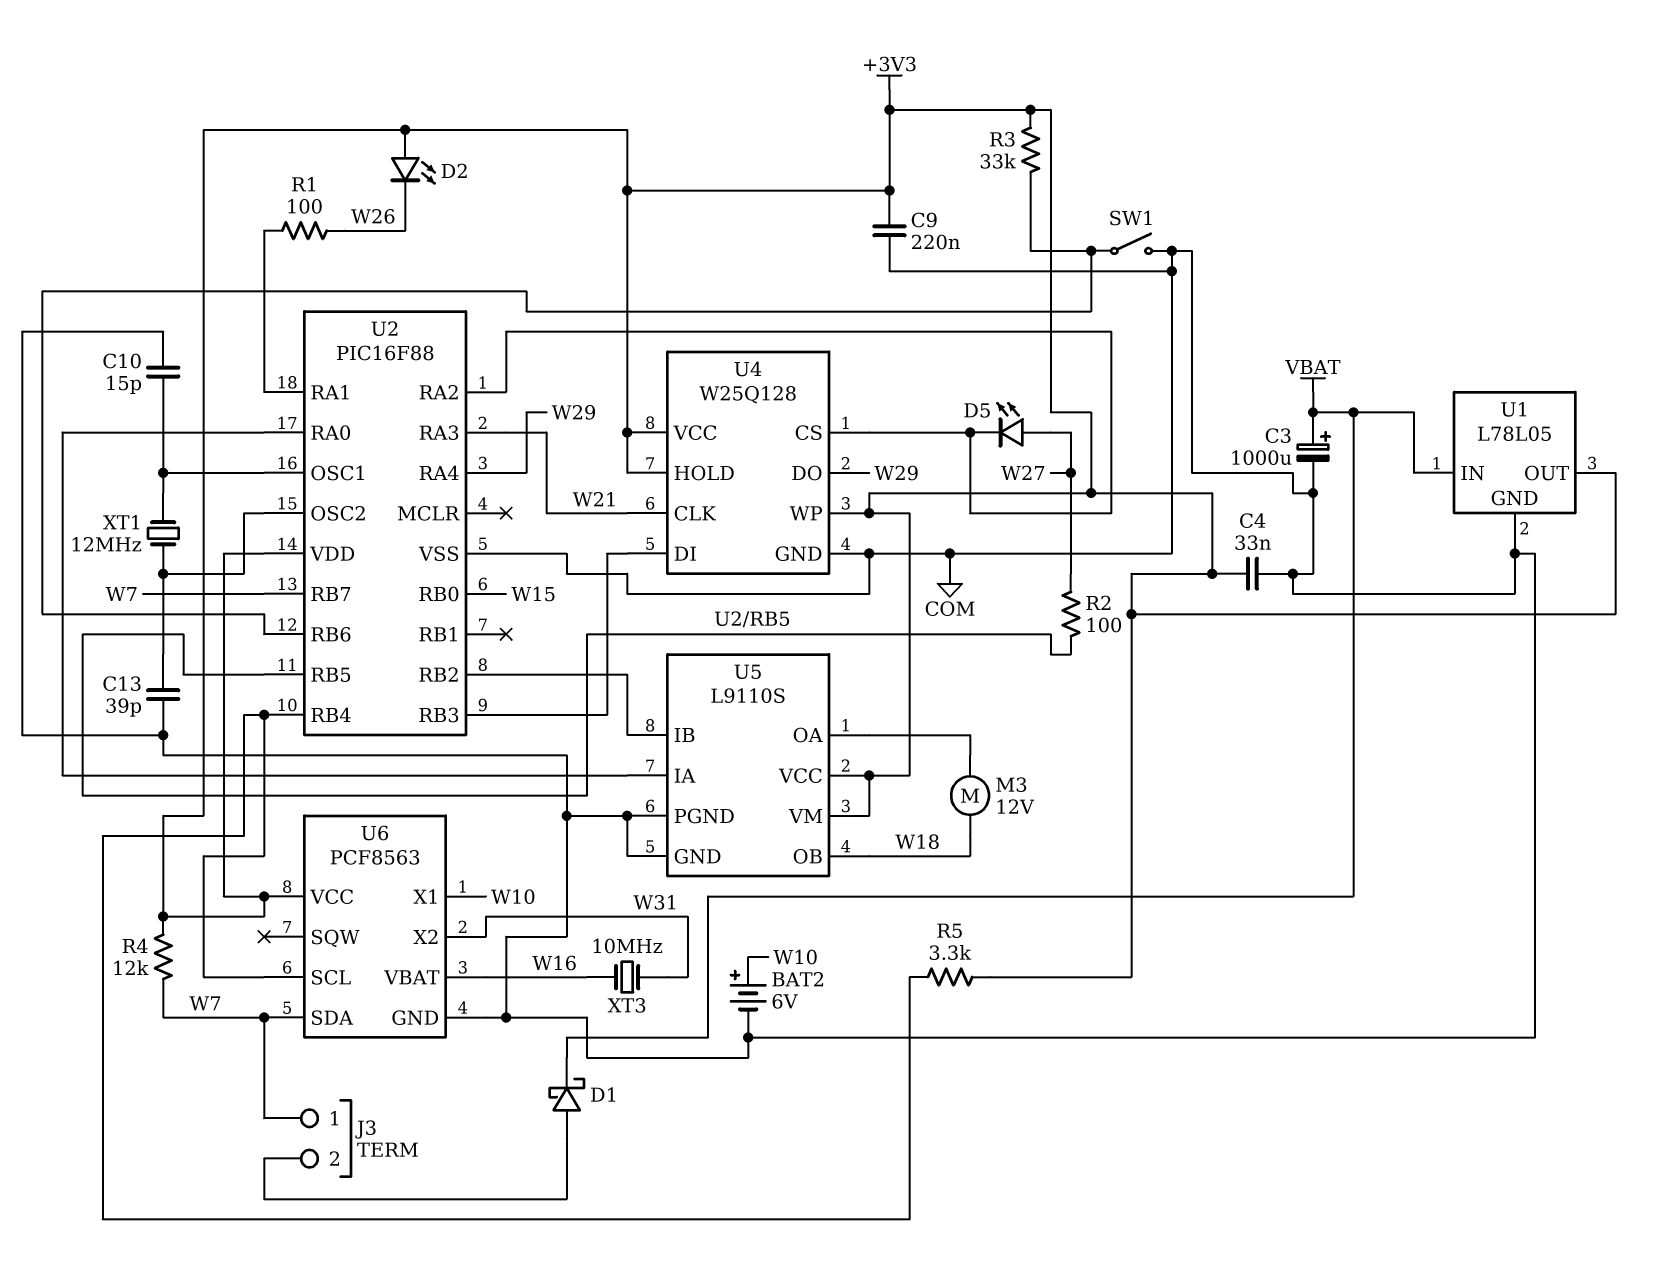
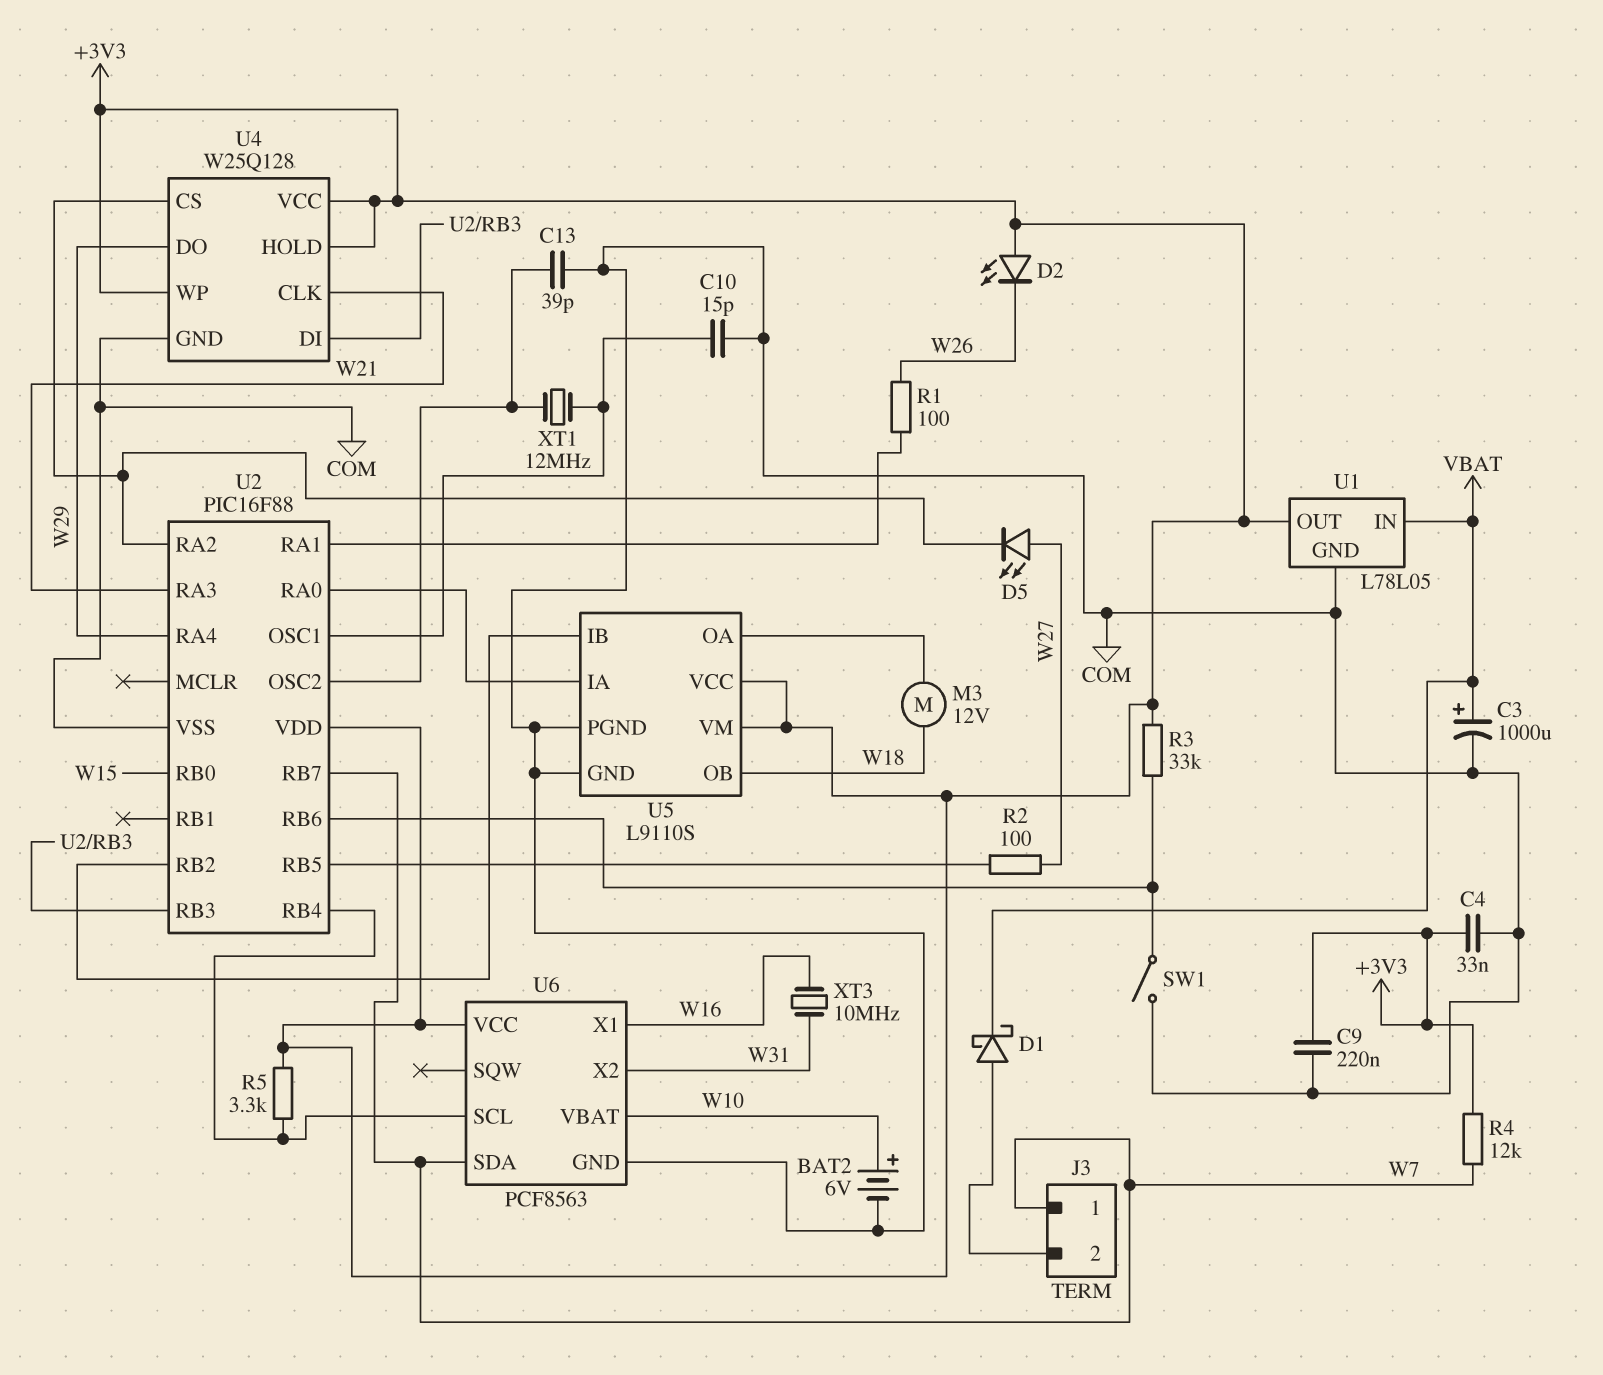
U6 pin VBAT: W16 -> W10
U6 pin X1: W10 -> W16

